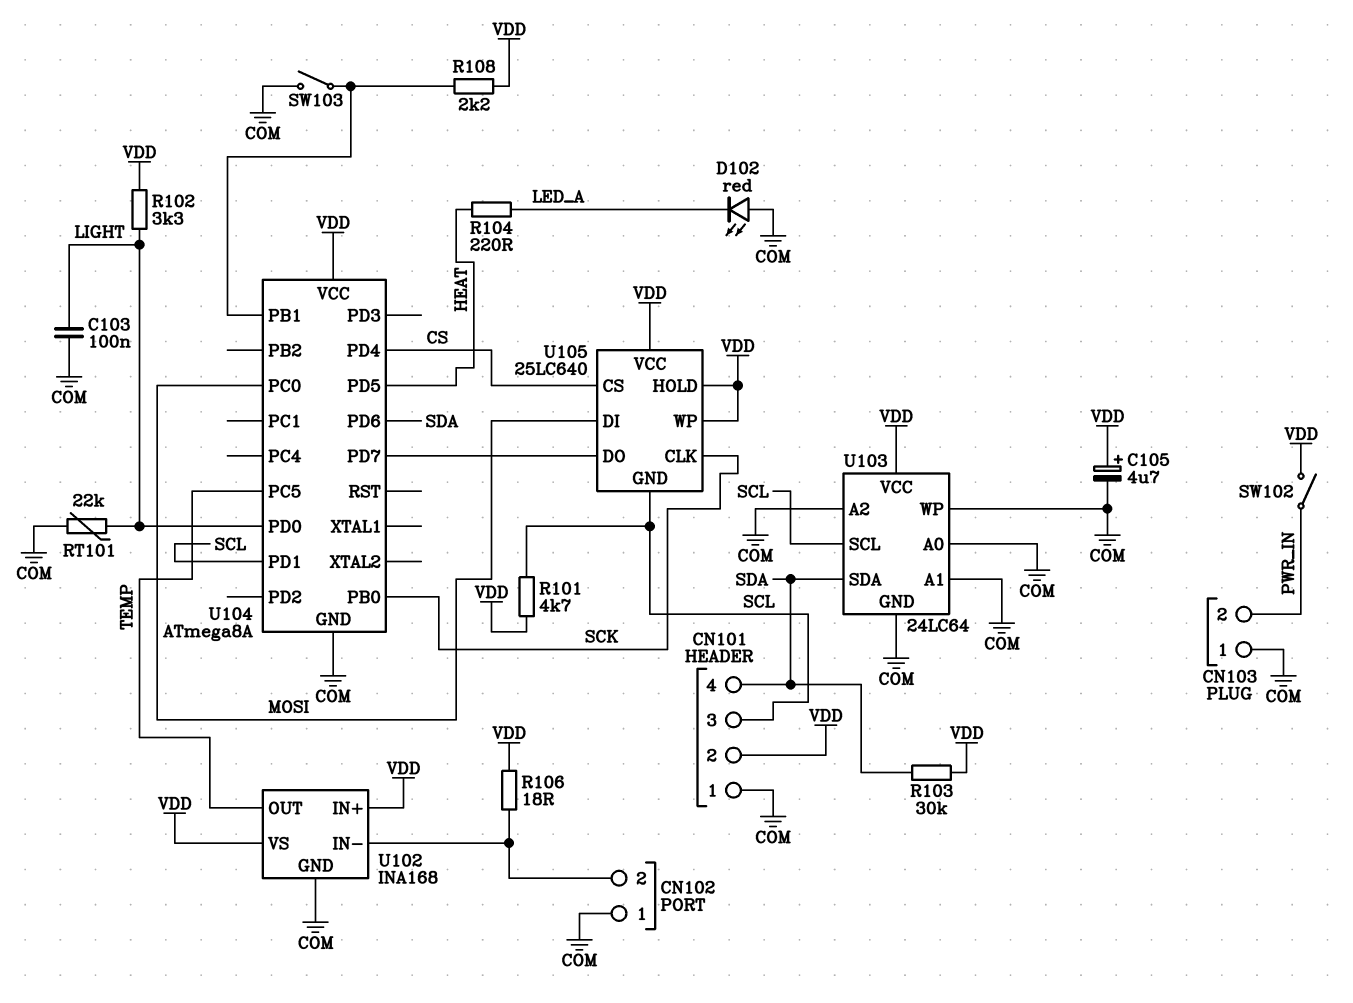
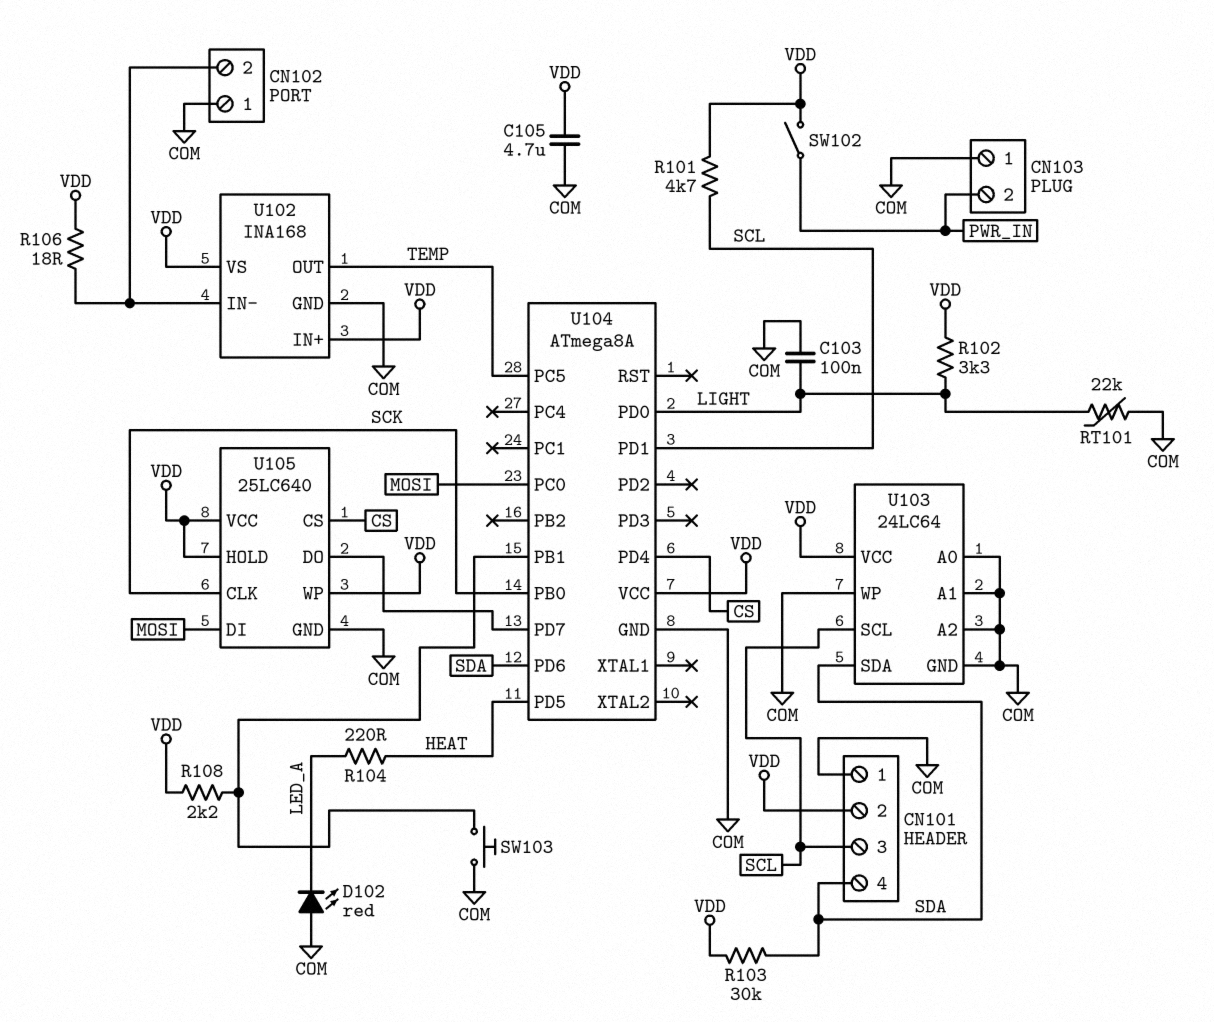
C105: 4.7uF (plus VDD, minus COM) -> 4.7uF (COM, VDD)
SW103: switch (COM, U104/PB1) -> button (COM, U104/PB1)
U105 pin GND: SCL -> COM

